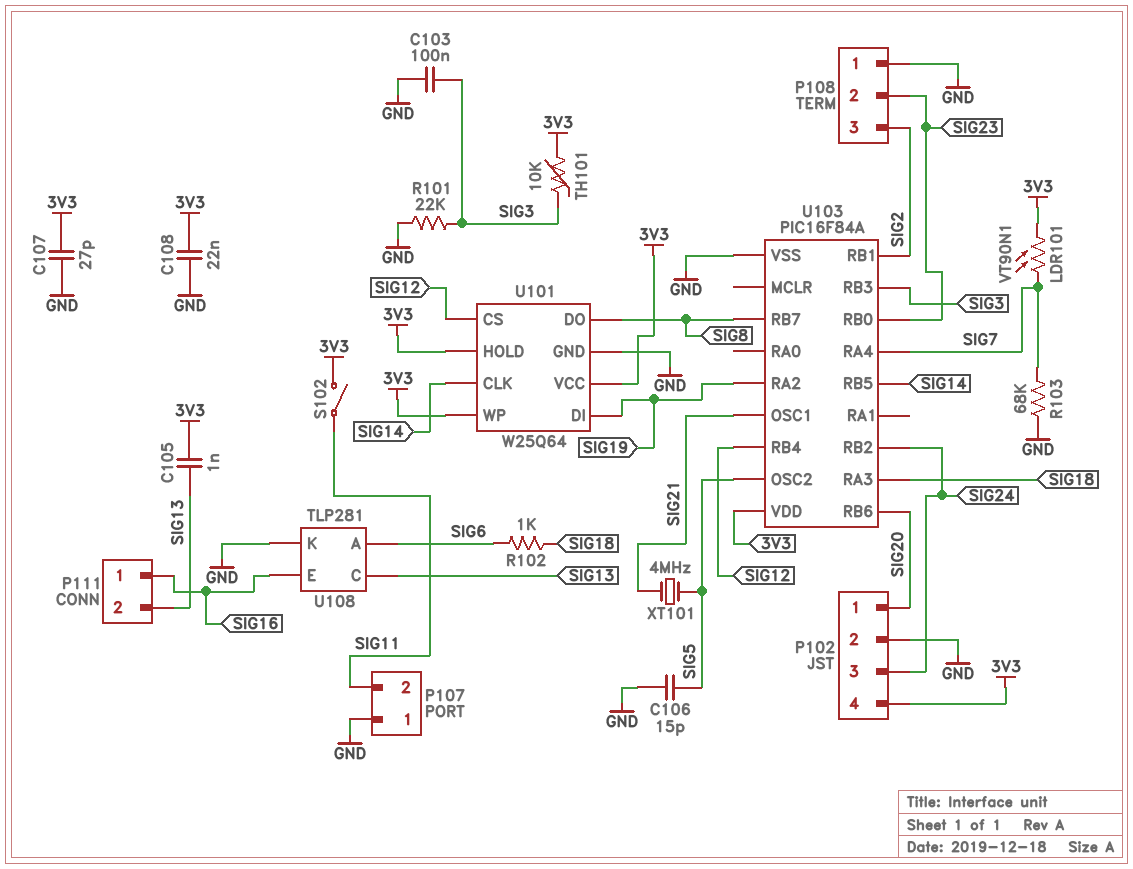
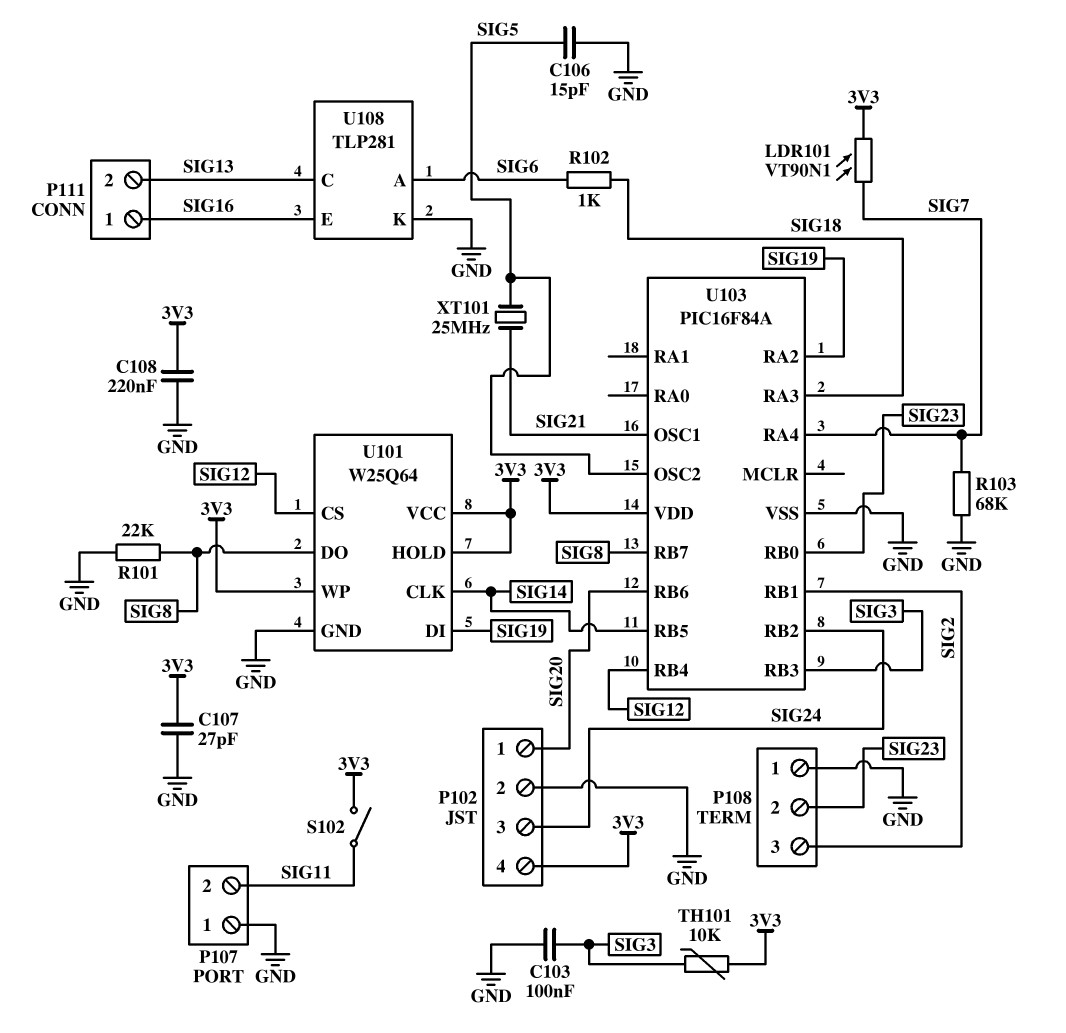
C105: 1nF (3V3, SIG13) -> none
C108: 22nF (3V3, GND) -> 220nF (3V3, GND)
R101: 22k (GND, SIG3) -> 22k (GND, SIG8)
XT101: 4MHz (SIG5, SIG21) -> 25MHz (SIG5, SIG21)

